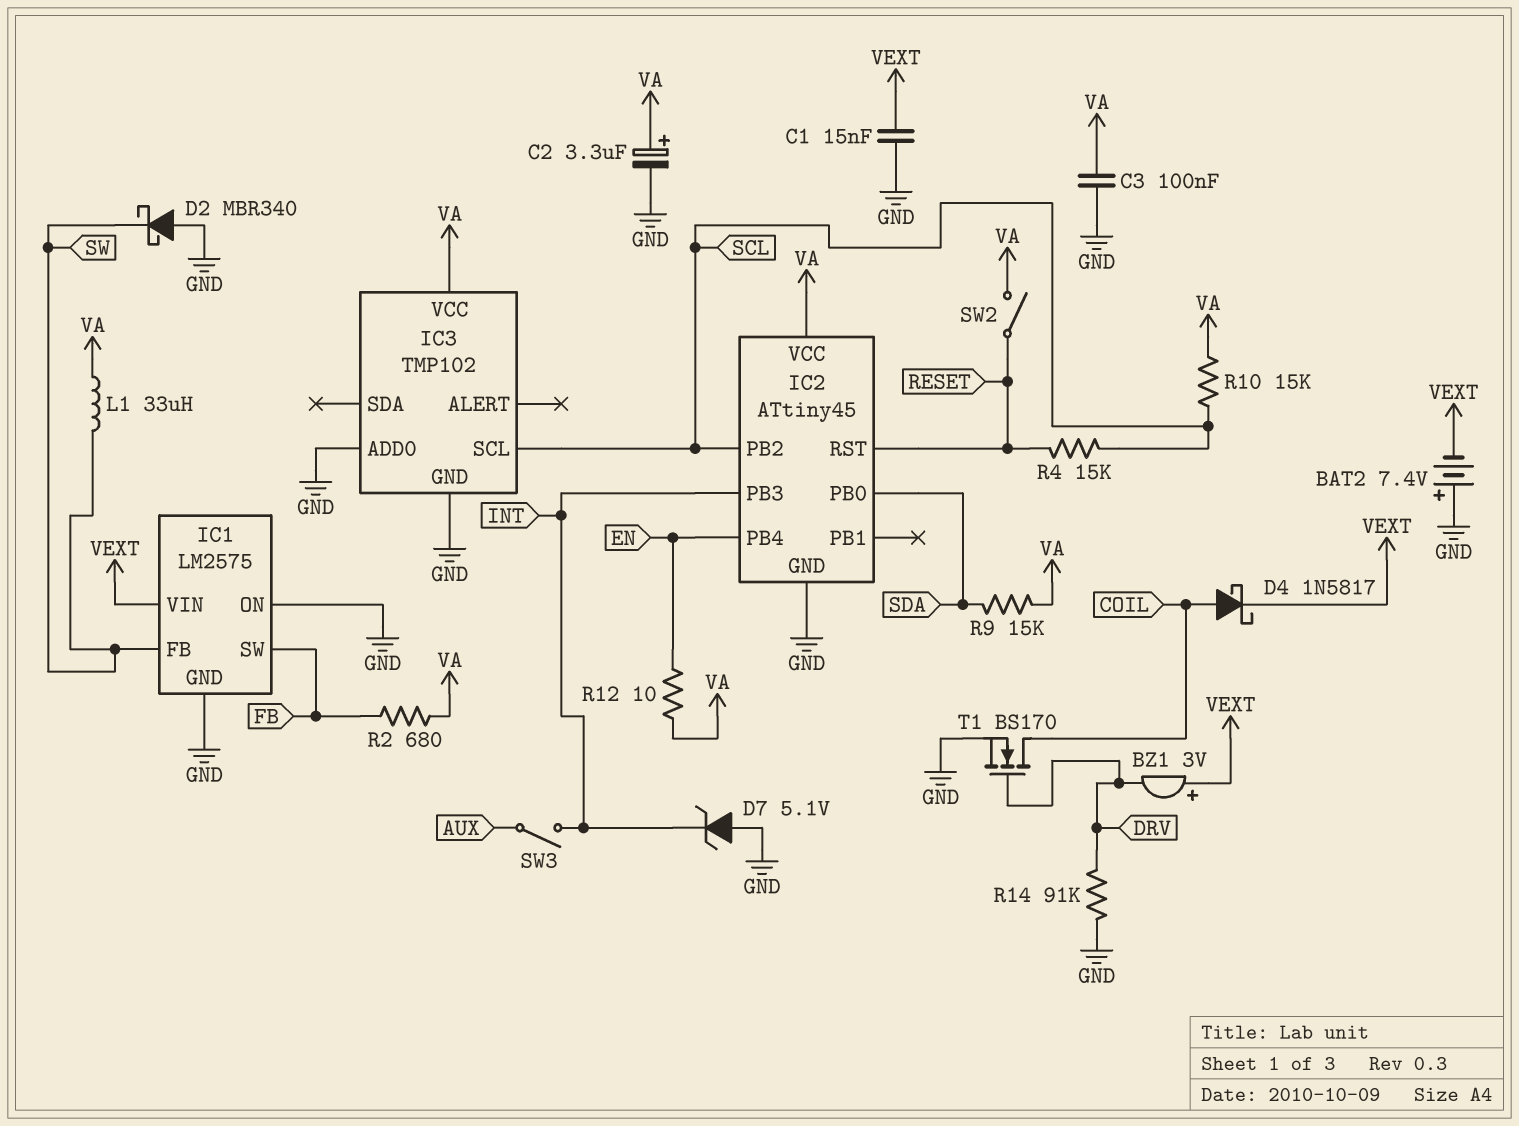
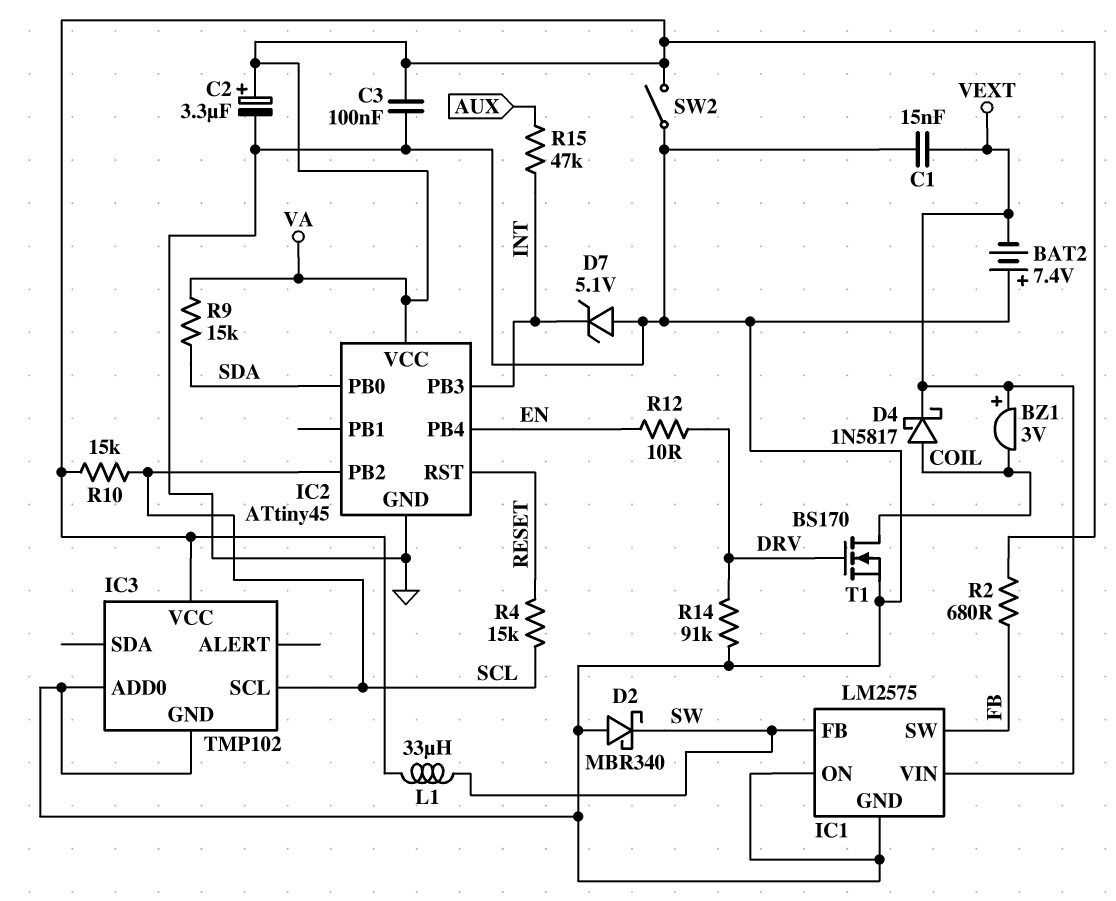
BZ1: buzzer 3V (plus VEXT, minus DRV) -> buzzer 3V (plus VEXT, minus COIL)
R12: 10 (EN, VA) -> 10 (DRV, EN)
R15: none -> 47k (AUX, INT)
SW2: switch (RESET, VA) -> switch (GND, VA)
SW3: switch (AUX, INT) -> none

